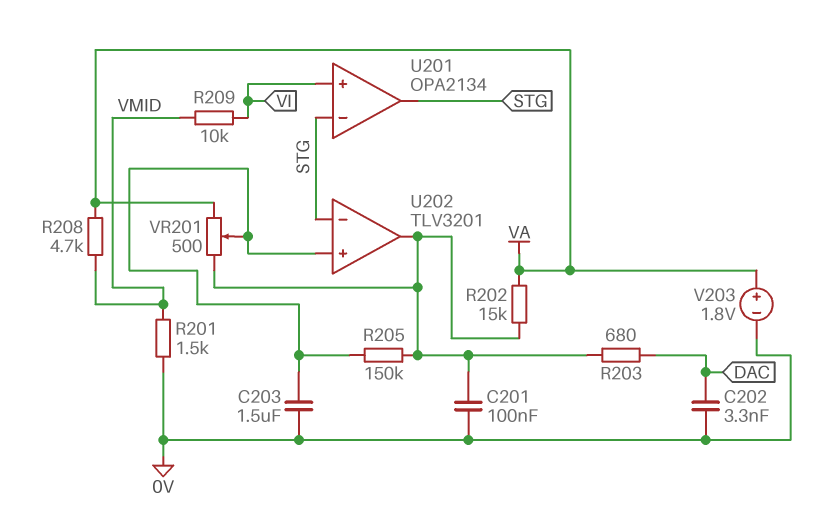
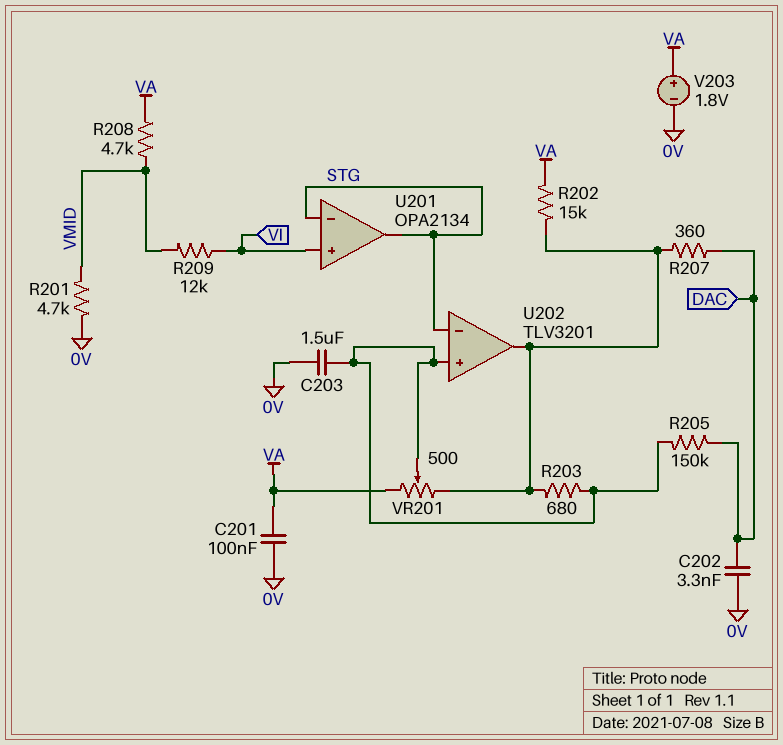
C201: 100nF (0V, U202/out) -> 100nF (0V, VA)
R201: 1.5k (0V, VMID) -> 4.7k (0V, VMID)
R203: 680 (DAC, U202/out) -> 680 (U202/in+, U202/out)
R205: 150k (U202/in+, U202/out) -> 150k (DAC, U202/in+)
R207: none -> 360 (DAC, U202/out)
R209: 10k (VI, VMID) -> 12k (VI, VMID)

